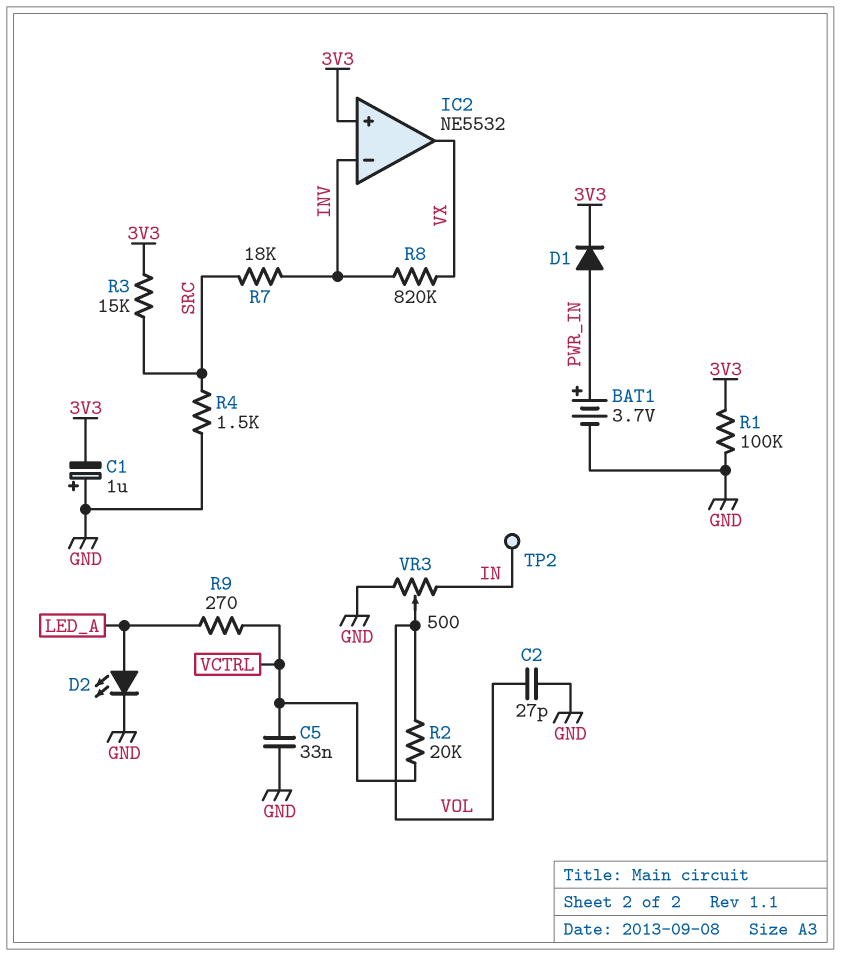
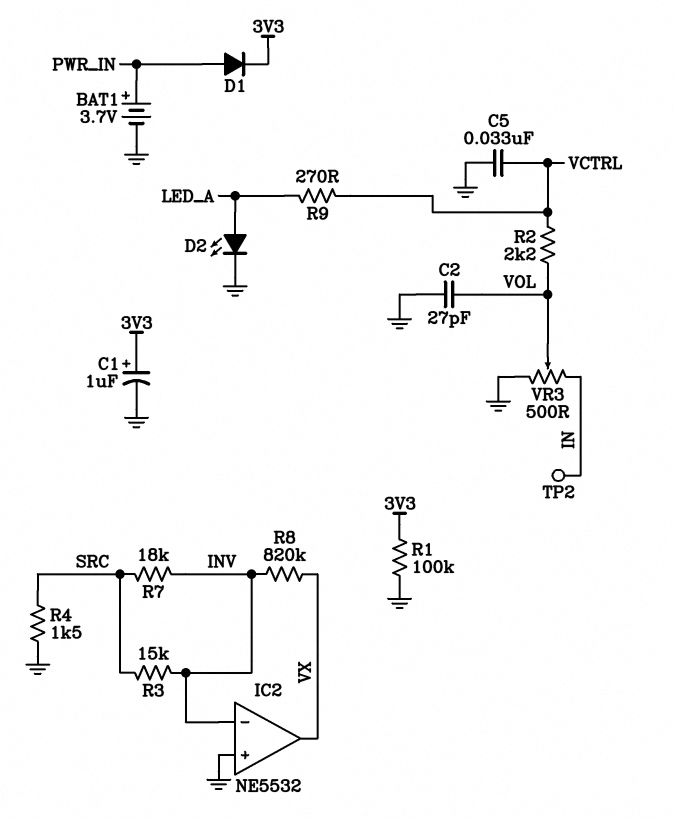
C1: 1uF (plus GND, minus 3V3) -> 1uF (plus 3V3, minus GND)
IC2 pin in+: 3V3 -> GND
R2: 20k (VCTRL, VOL) -> 2.2k (VCTRL, VOL)
R3: 15k (3V3, SRC) -> 15k (INV, SRC)

